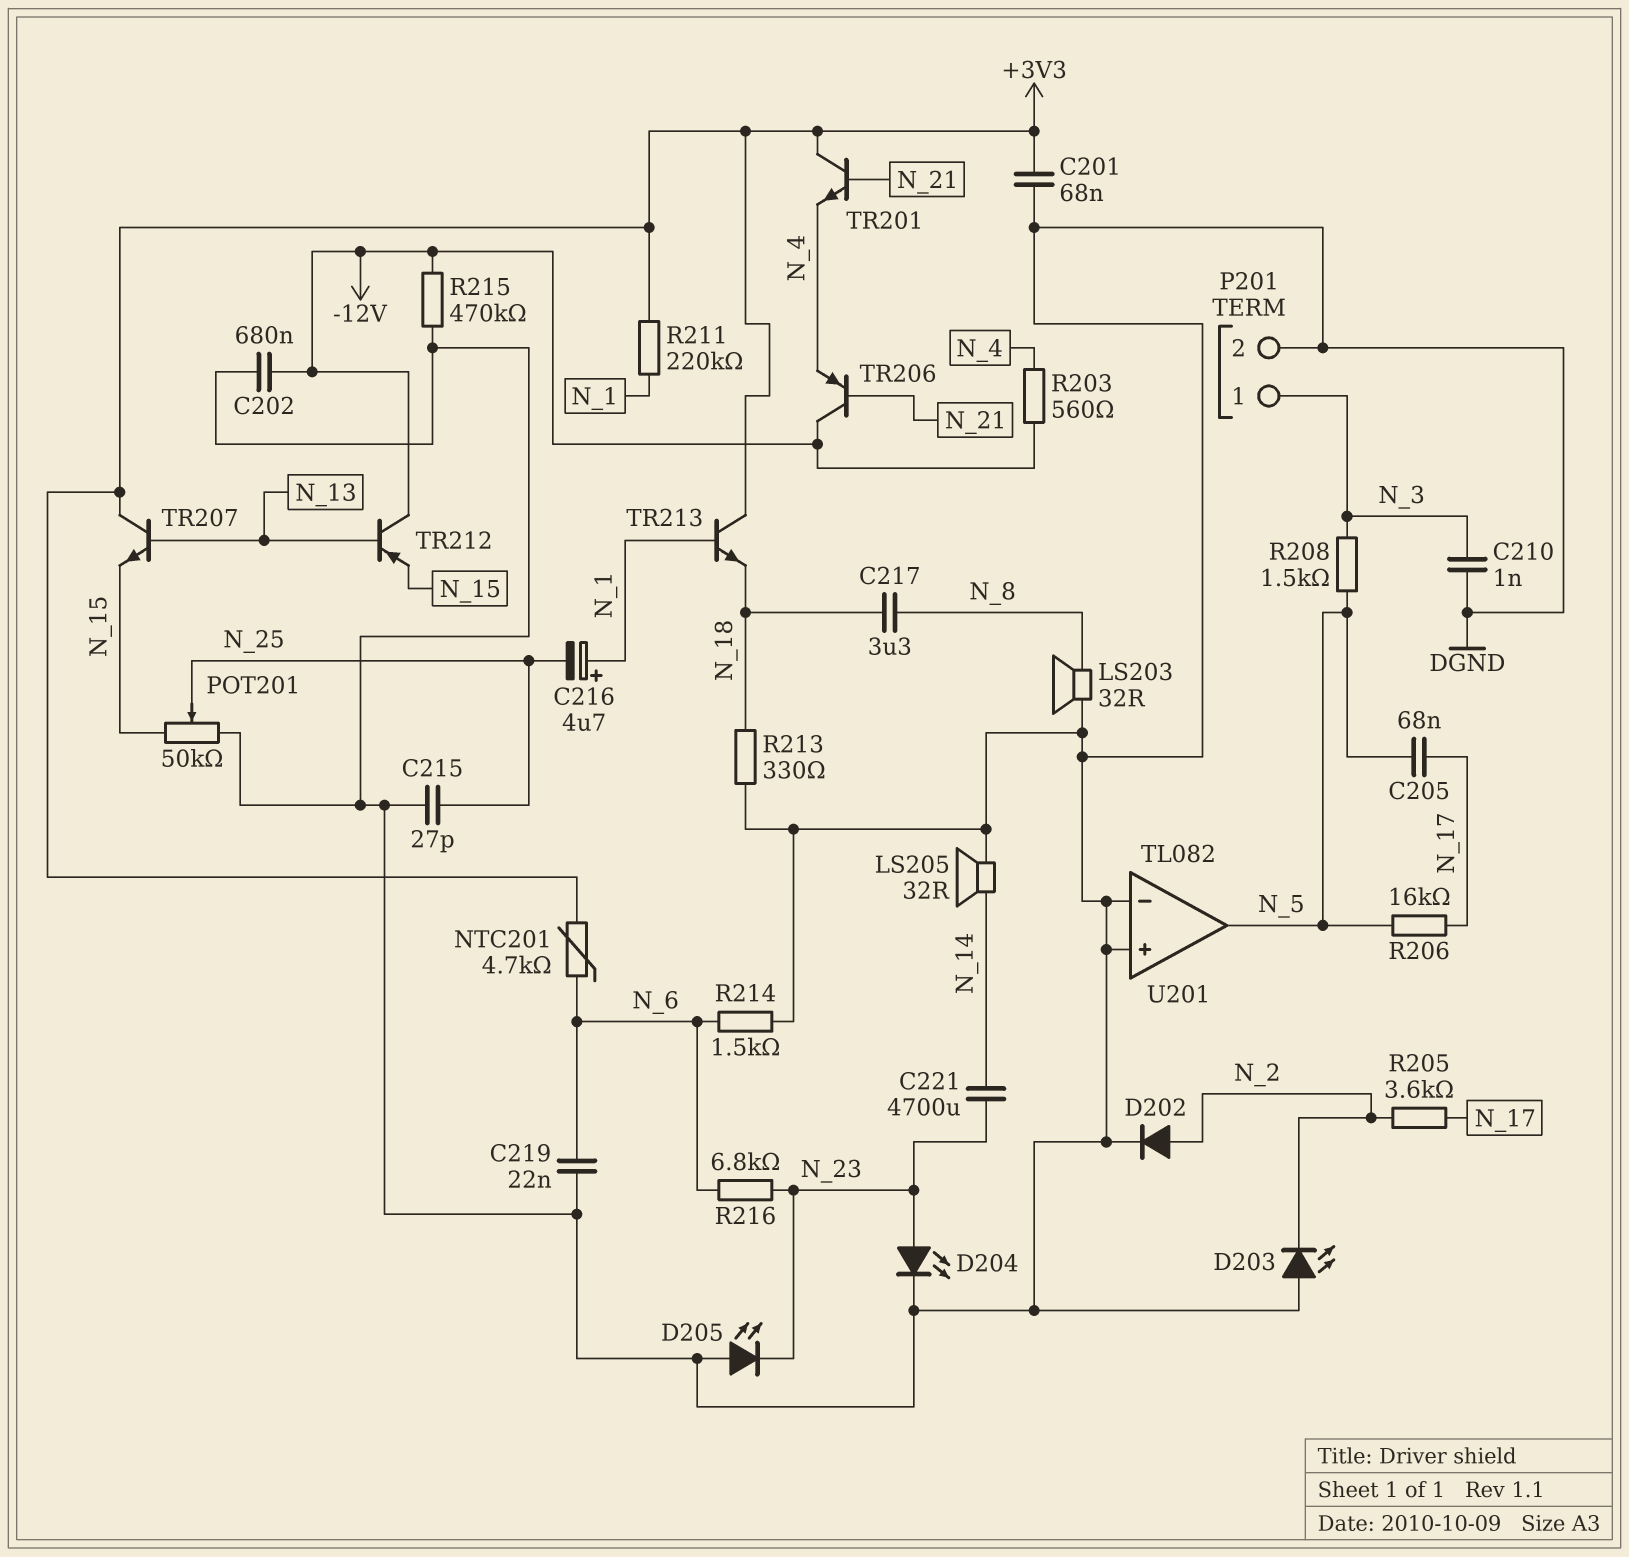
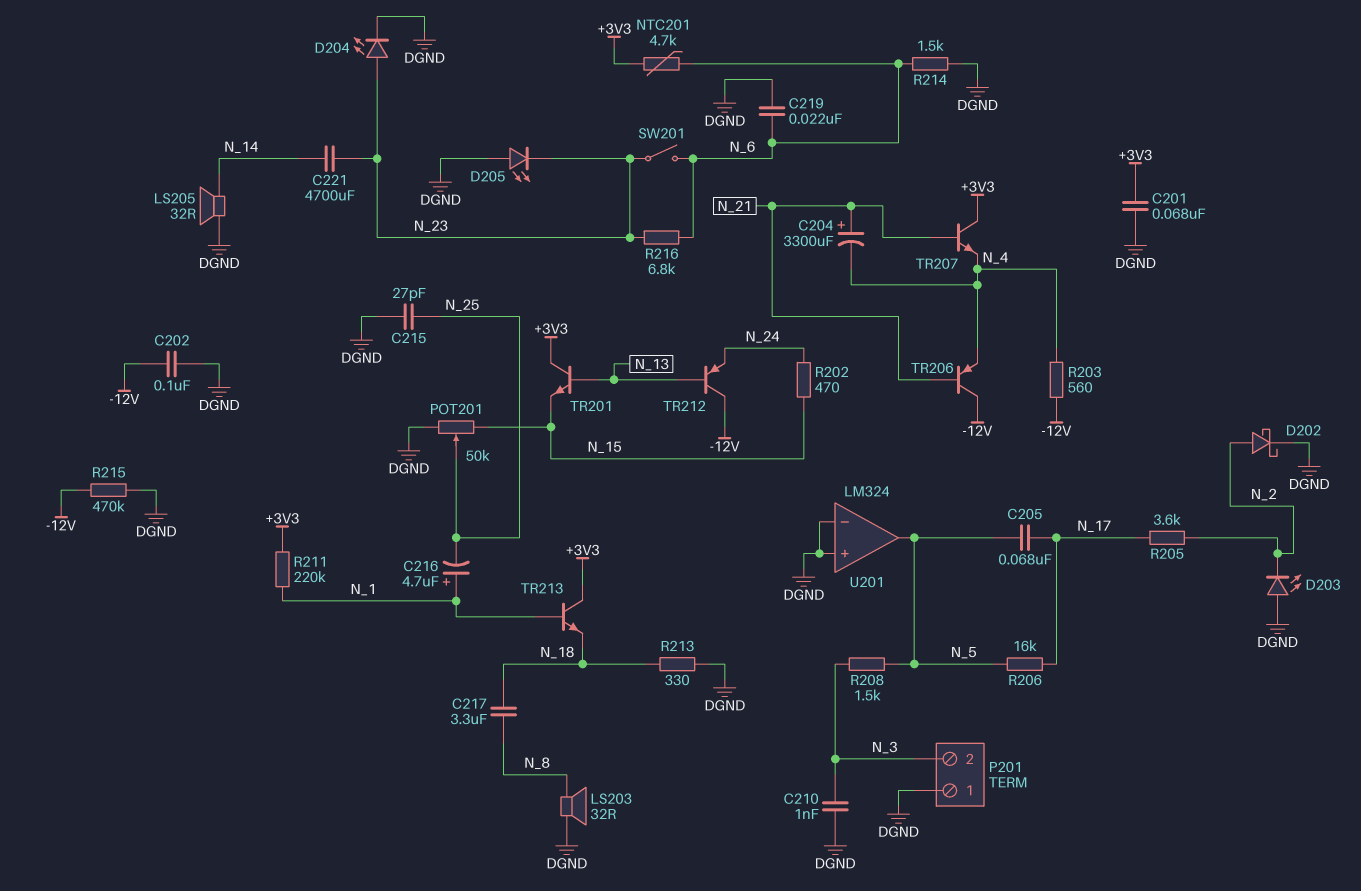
C202: 680nF (-12V, DGND) -> 100nF (-12V, DGND)
C204: none -> 3300uF (plus N_21, minus N_4)
D202: diode (A N_2, K DGND) -> schottky (A N_2, K DGND)
P201 pin 1: N_3 -> DGND
P201 pin 2: DGND -> N_3
R202: none -> 470 (N_15, N_24)
SW201: none -> switch (N_6, N_23)
TR201: NPN (B N_21, C +3V3, E N_4) -> NPN (B N_13, C +3V3, E N_15)
TR207: NPN (B N_13, C +3V3, E N_15) -> NPN (B N_21, C +3V3, E N_4)
TR212: PNP (B N_13, C -12V, E N_15) -> PNP (B N_13, C -12V, E N_24)
U201: TL082 -> LM324

